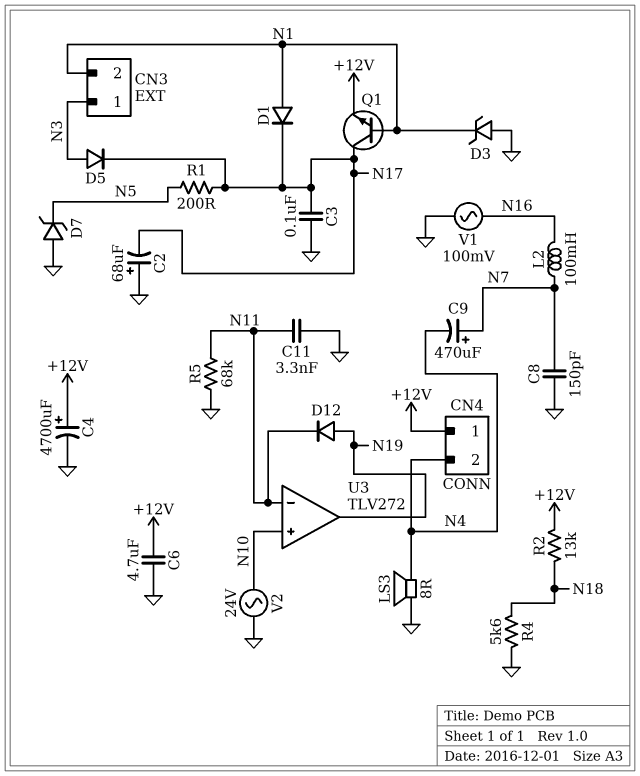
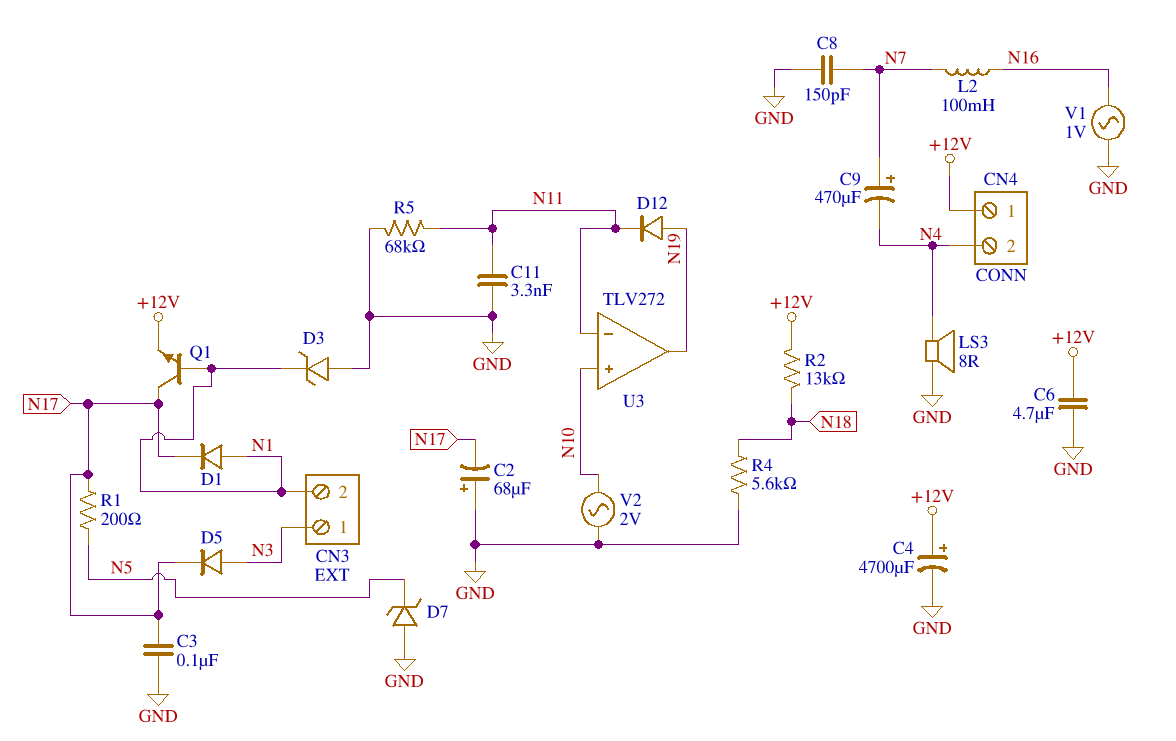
V1: AC 100mV (GND, N16) -> AC 1V (GND, N16)
V2: AC 24V (GND, N10) -> AC 2V (GND, N10)

